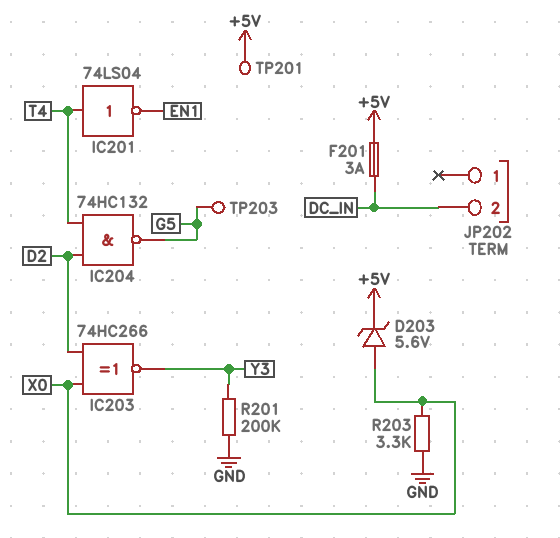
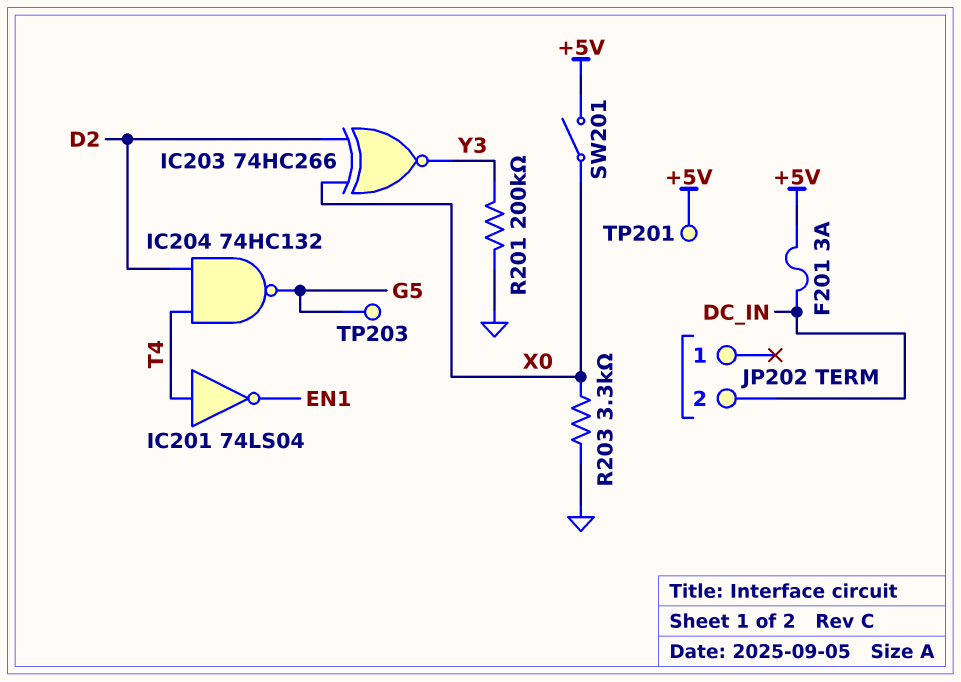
D203: zener 5.6V (A X0, K +5V) -> none
SW201: none -> switch (+5V, X0)

